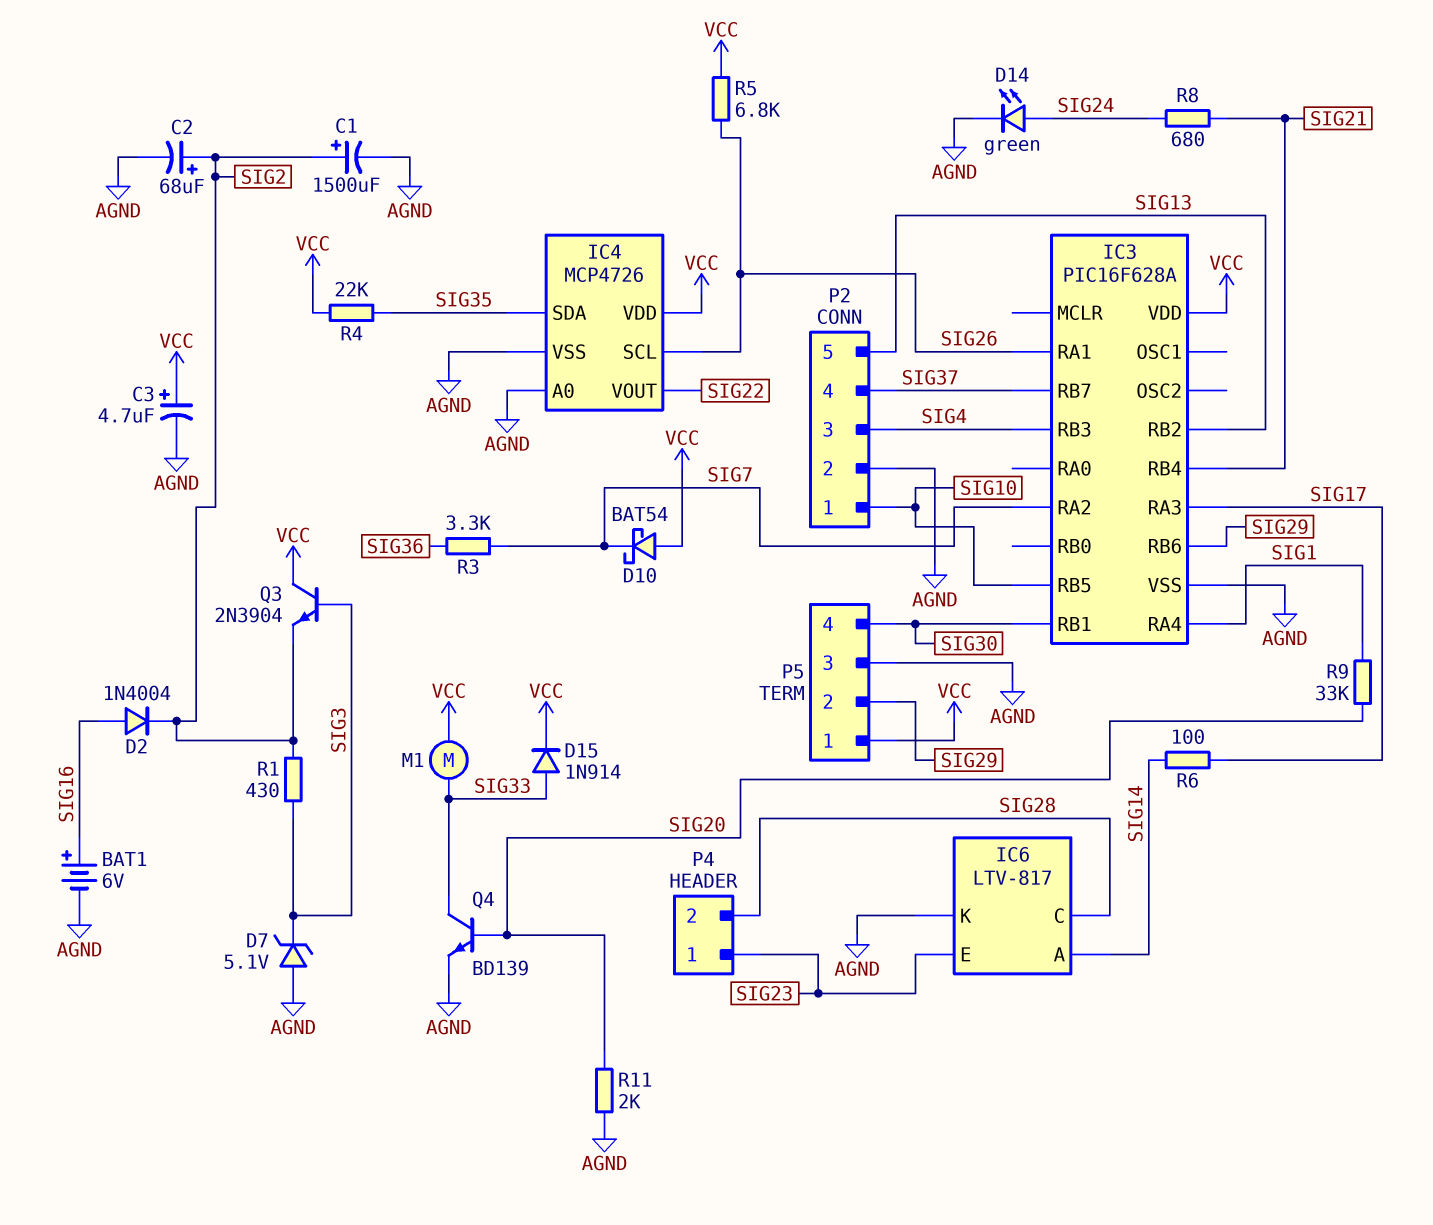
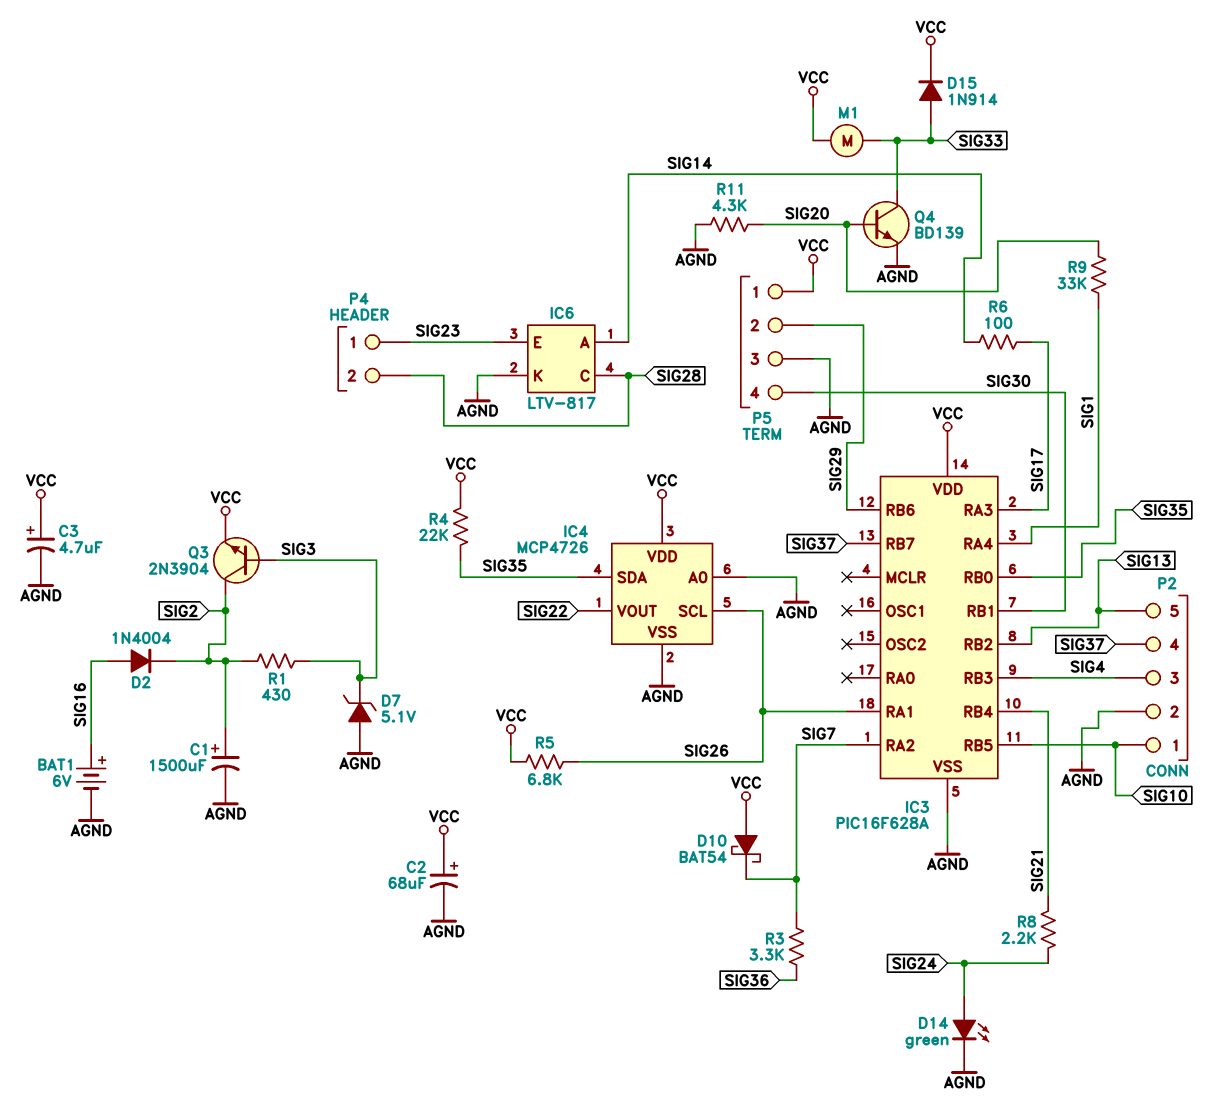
C2: 68uF (plus SIG2, minus AGND) -> 68uF (plus VCC, minus AGND)
IC3 pin RB0: none -> SIG35
Q3: NPN 2N3904 (B SIG3, C VCC, E SIG2) -> NPN 2N3904 (B SIG3, C SIG2, E VCC)
R8: 680 (SIG21, SIG24) -> 2.2k (SIG21, SIG24)
R11: 2k (AGND, SIG20) -> 4.3k (AGND, SIG20)

